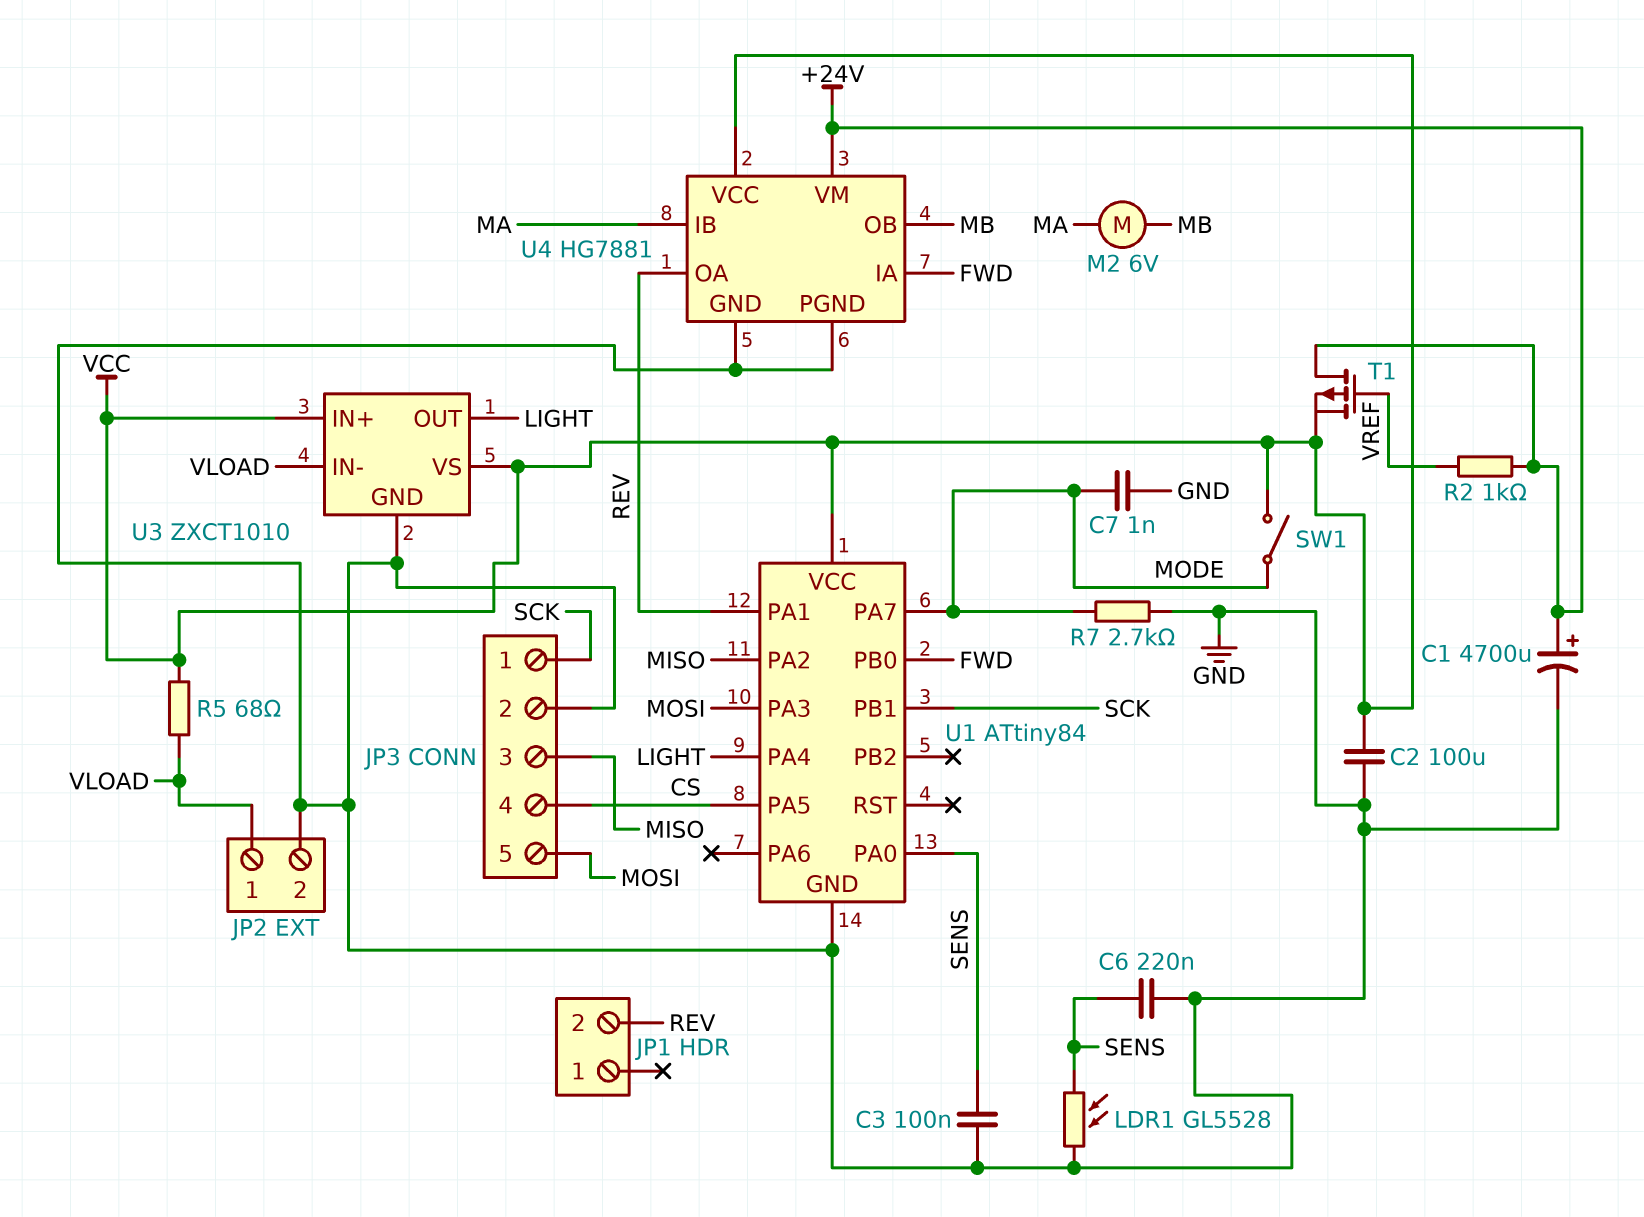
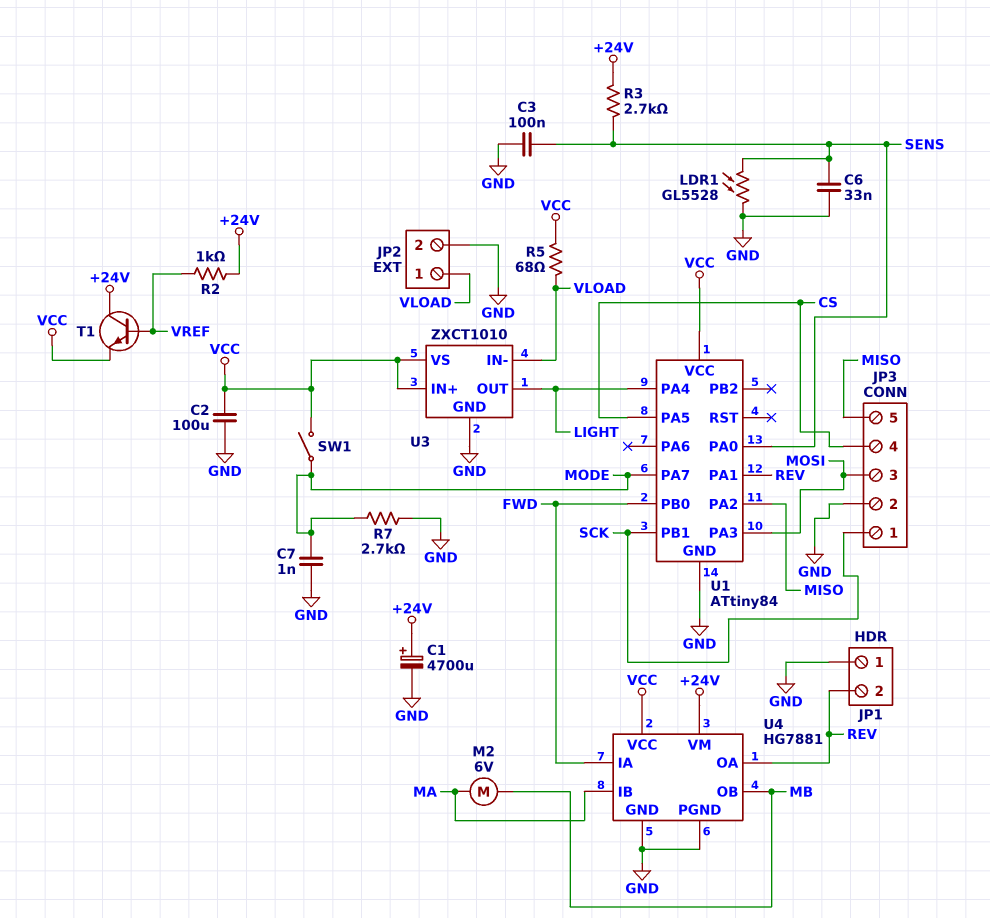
C6: 220nF (GND, SENS) -> 33nF (GND, SENS)
JP1 pin 1: none -> GND
JP3 pin 3: MISO -> MOSI
JP3 pin 5: MOSI -> MISO
R3: none -> 2.7k (+24V, SENS)
T1: PMOS (G VREF, D +24V, S VCC) -> NPN (B VREF, C +24V, E VCC)

